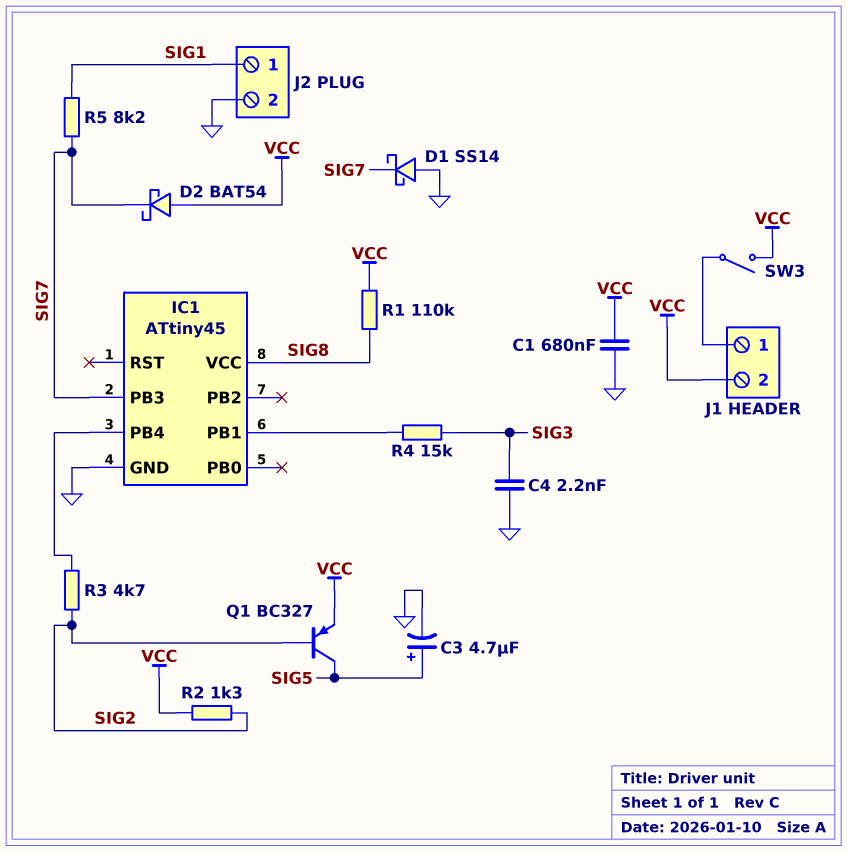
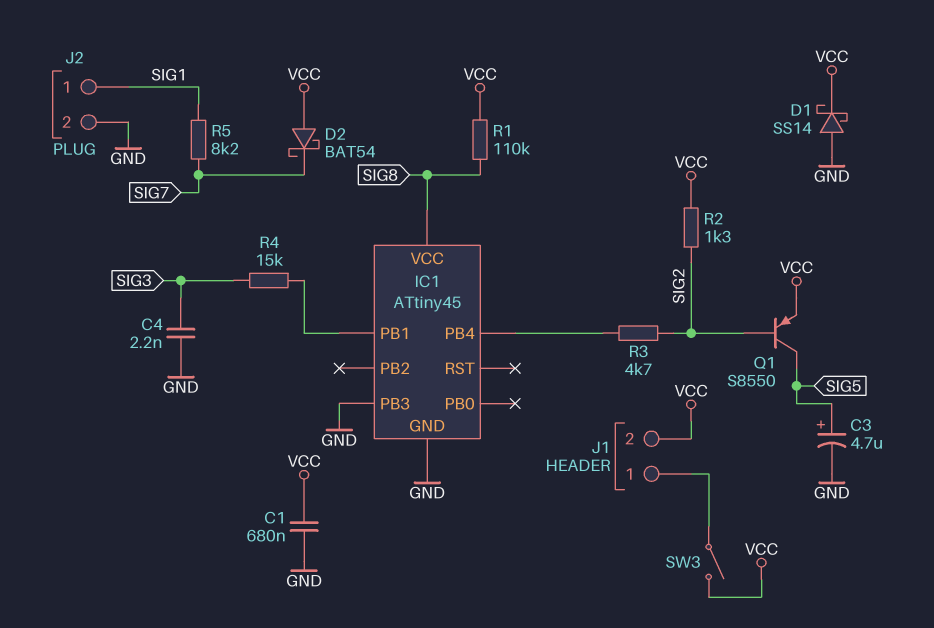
D1: schottky SS14 (A GND, K SIG7) -> schottky SS14 (A GND, K VCC)
IC1 pin PB3: SIG7 -> GND
Q1: PNP BC327 (B SIG2, C SIG5, E VCC) -> PNP S8550 (B SIG2, C SIG5, E VCC)

